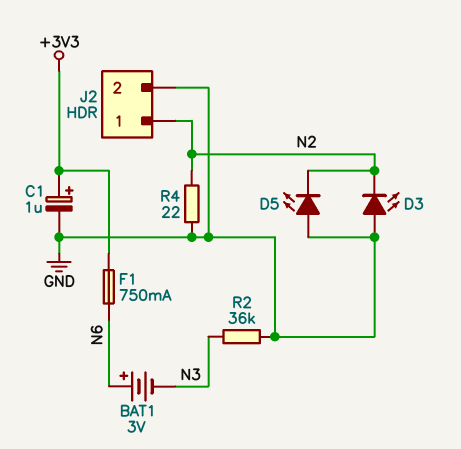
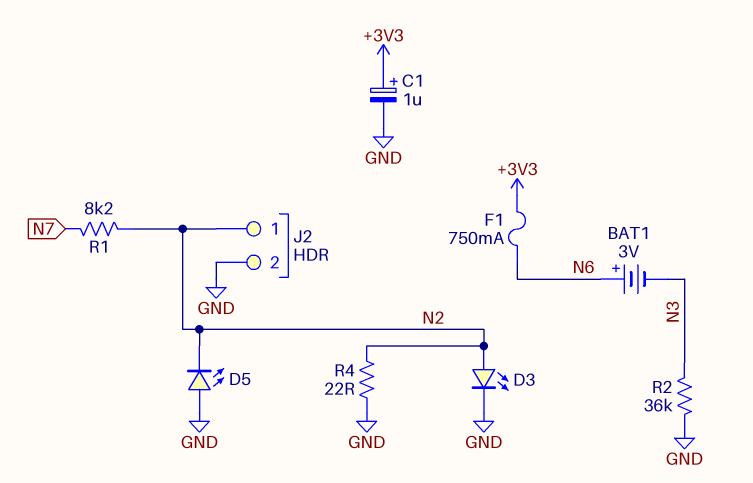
D3: LED (A GND, K N2) -> LED (A N2, K GND)
R1: none -> 8.2k (N2, N7)

